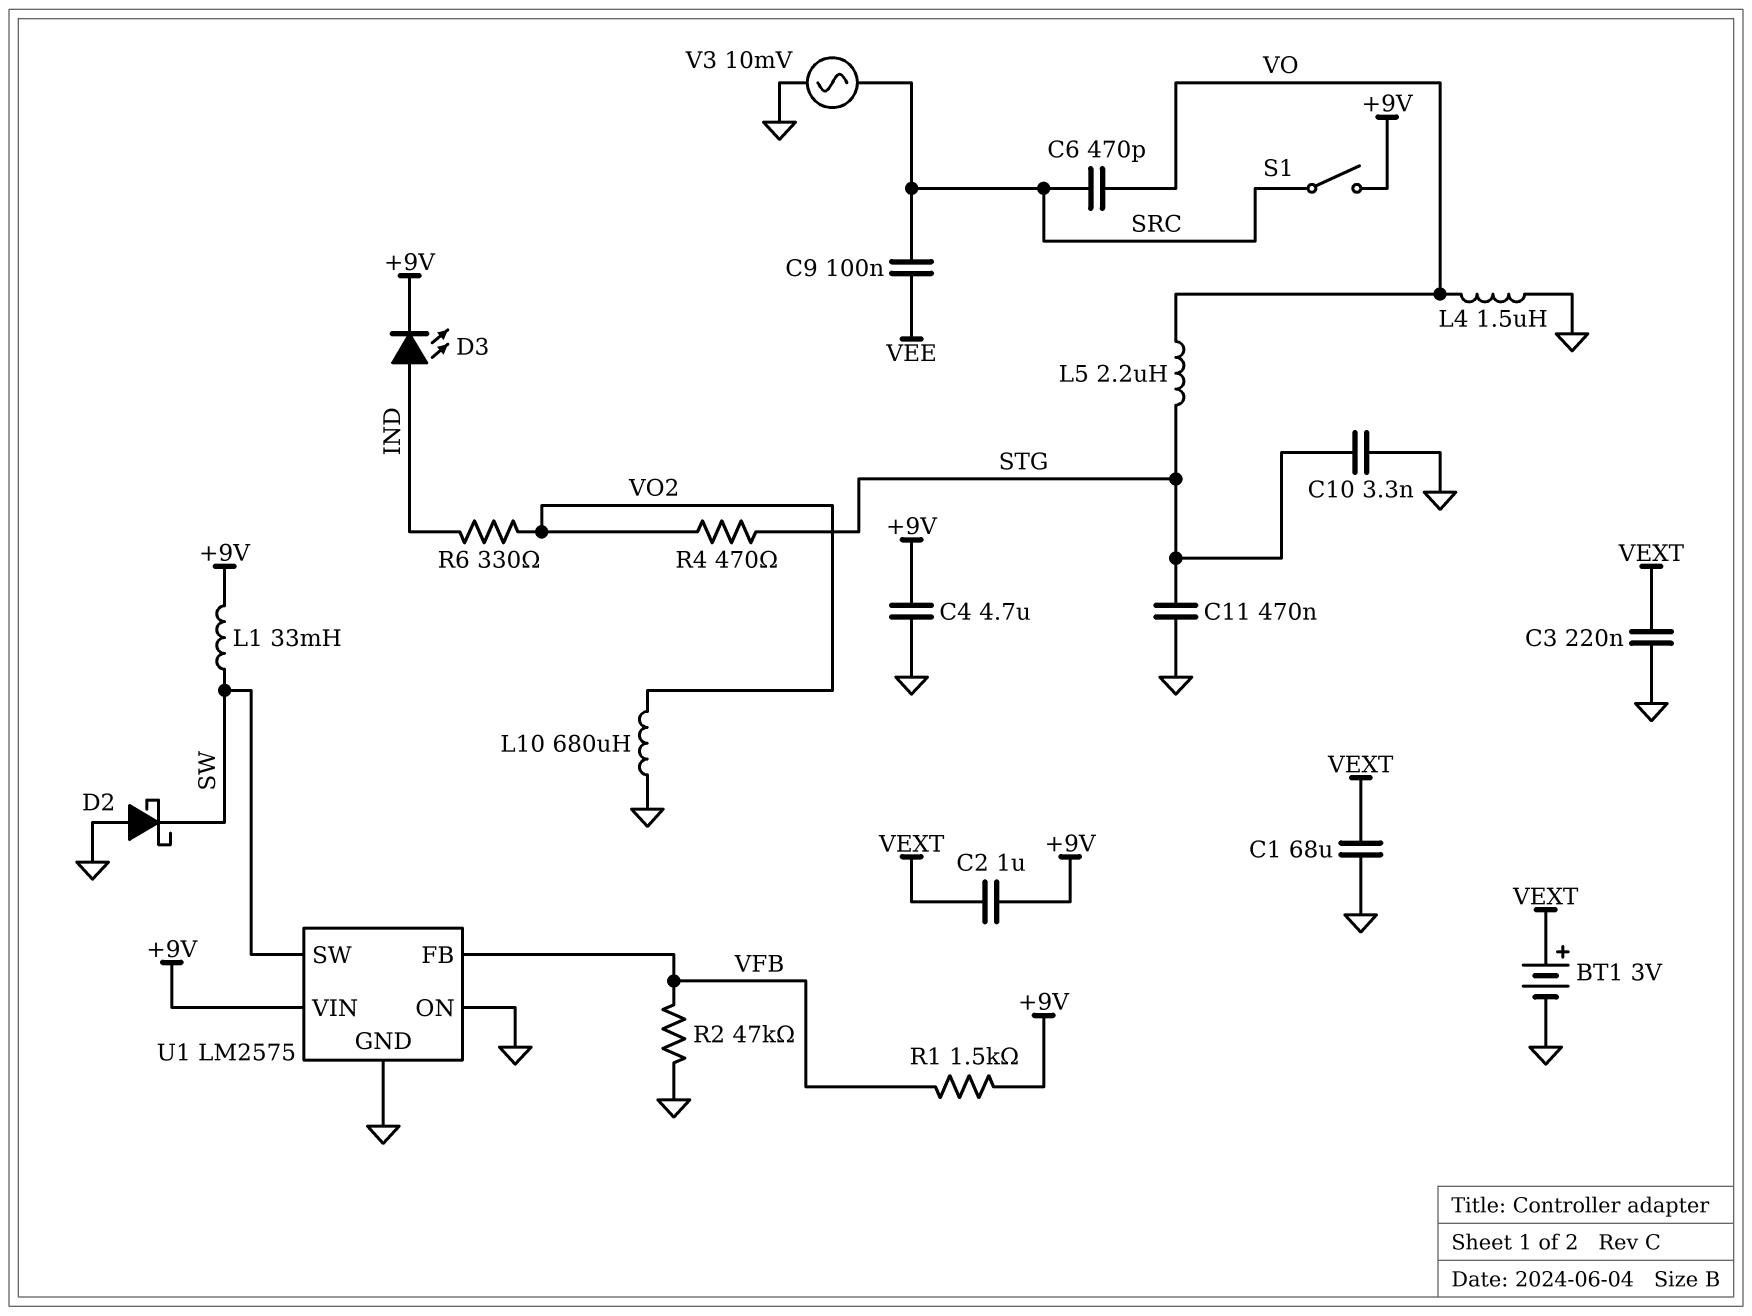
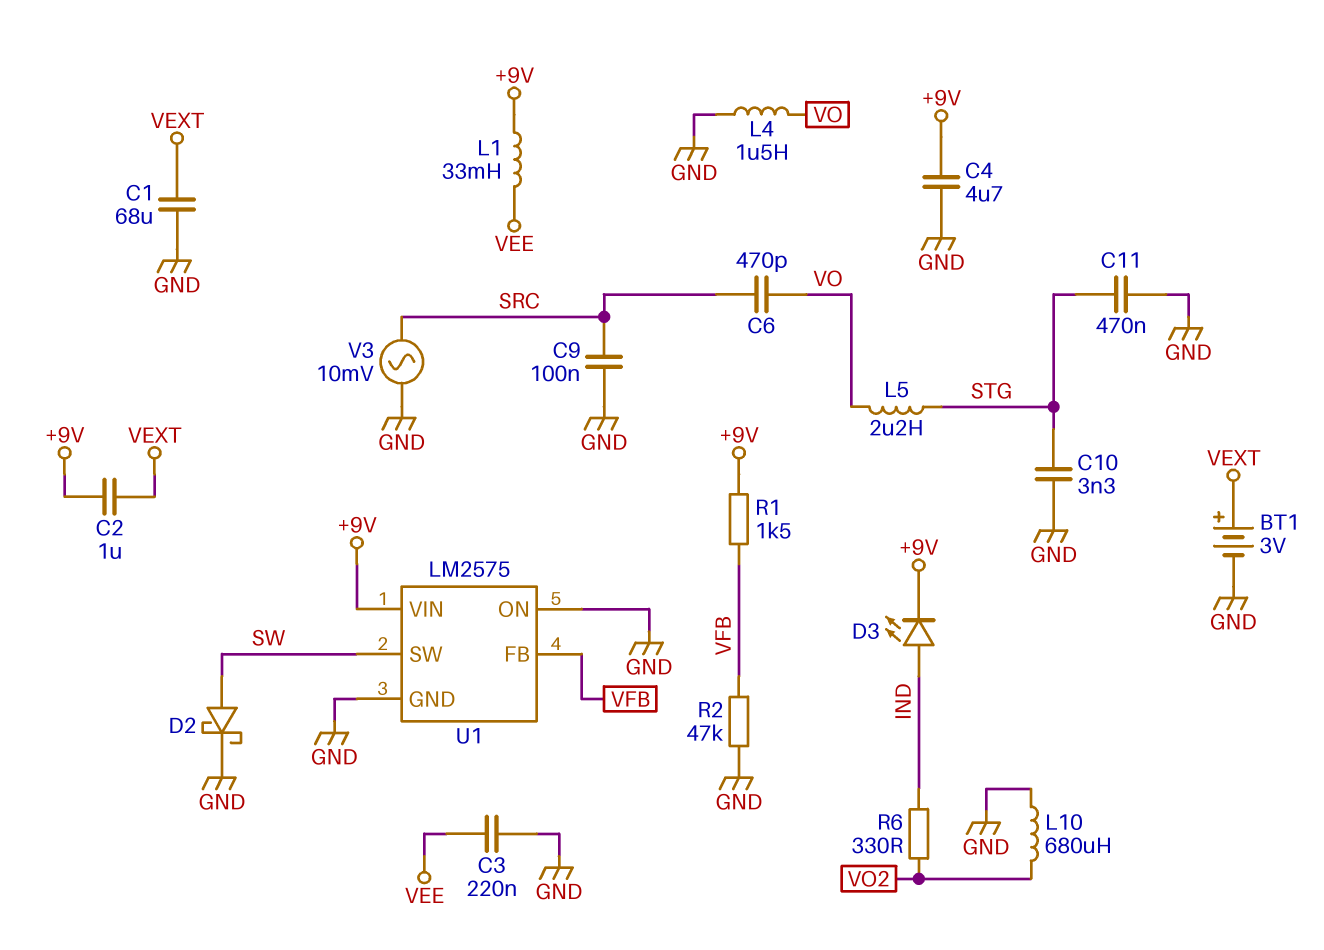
C3: 220nF (GND, VEXT) -> 220nF (GND, VEE)
C9: 100nF (SRC, VEE) -> 100nF (GND, SRC)
D2: schottky (A GND, K SW) -> schottky (A SW, K GND)
L1: 33mH (+9V, SW) -> 33mH (+9V, VEE)
R4: 470 (STG, VO2) -> none
S1: switch (+9V, SRC) -> none

